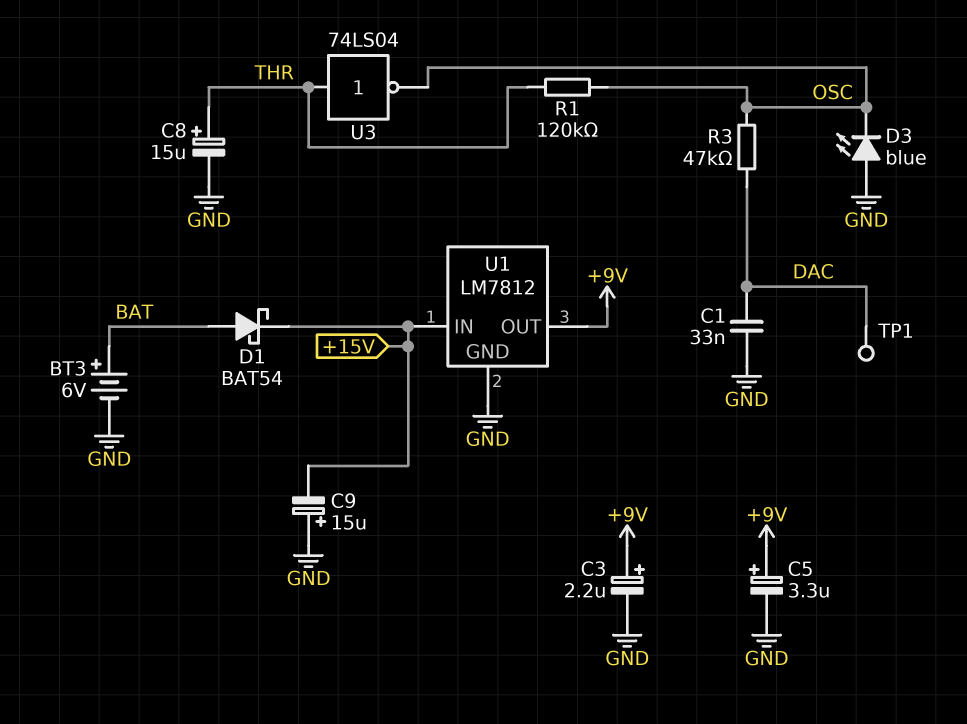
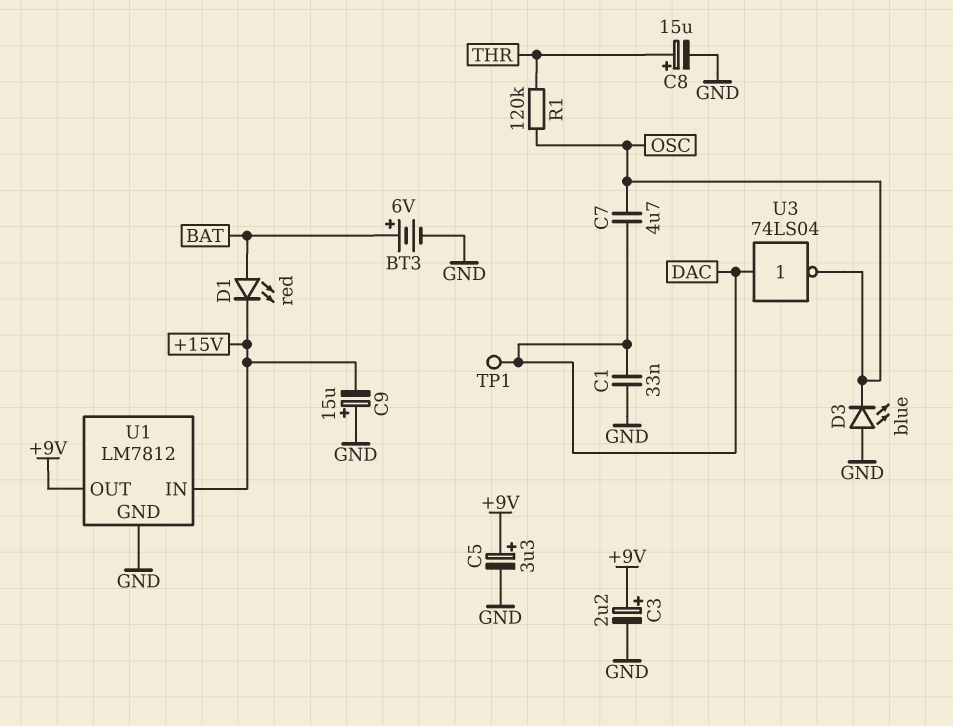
C7: none -> 4.7uF (DAC, OSC)
D1: schottky BAT54 (A BAT, K +15V) -> LED red (A BAT, K +15V)
R3: 47k (DAC, OSC) -> none
U3: NOT 74LS04 (in THR, out OSC) -> NOT 74LS04 (in DAC, out OSC)

